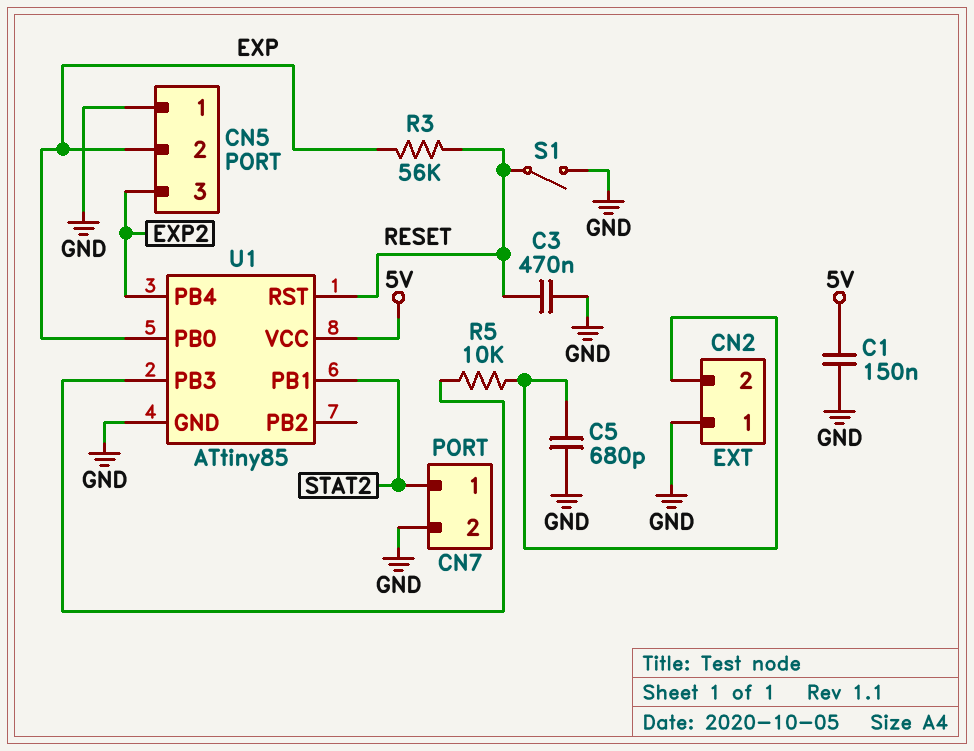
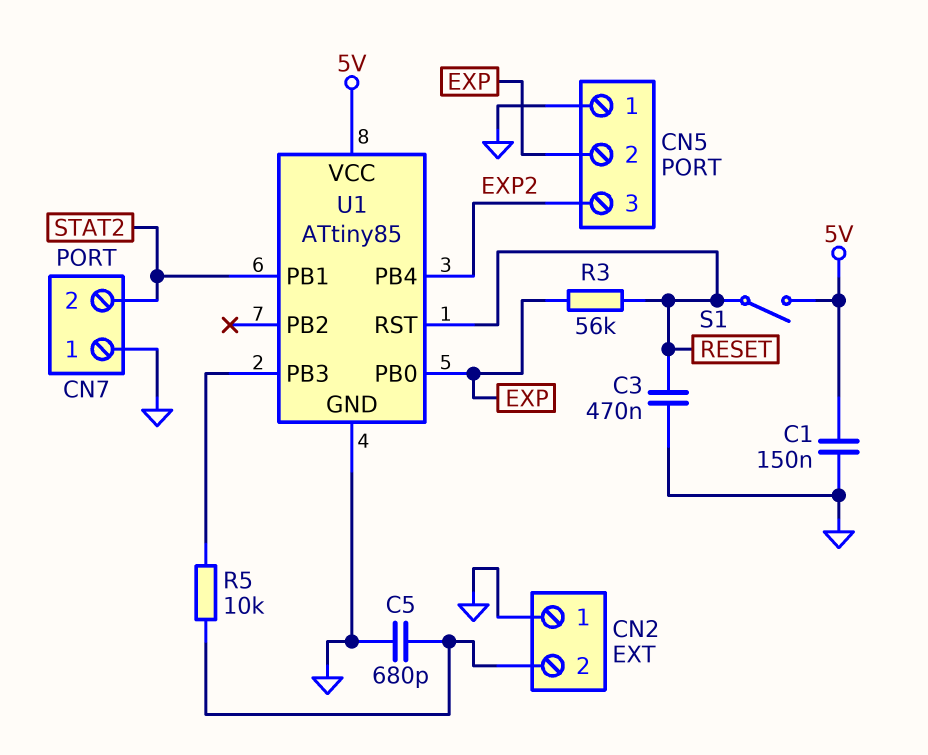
CN7 pin 1: STAT2 -> GND
CN7 pin 2: GND -> STAT2
S1: switch (GND, RESET) -> switch (5V, RESET)

